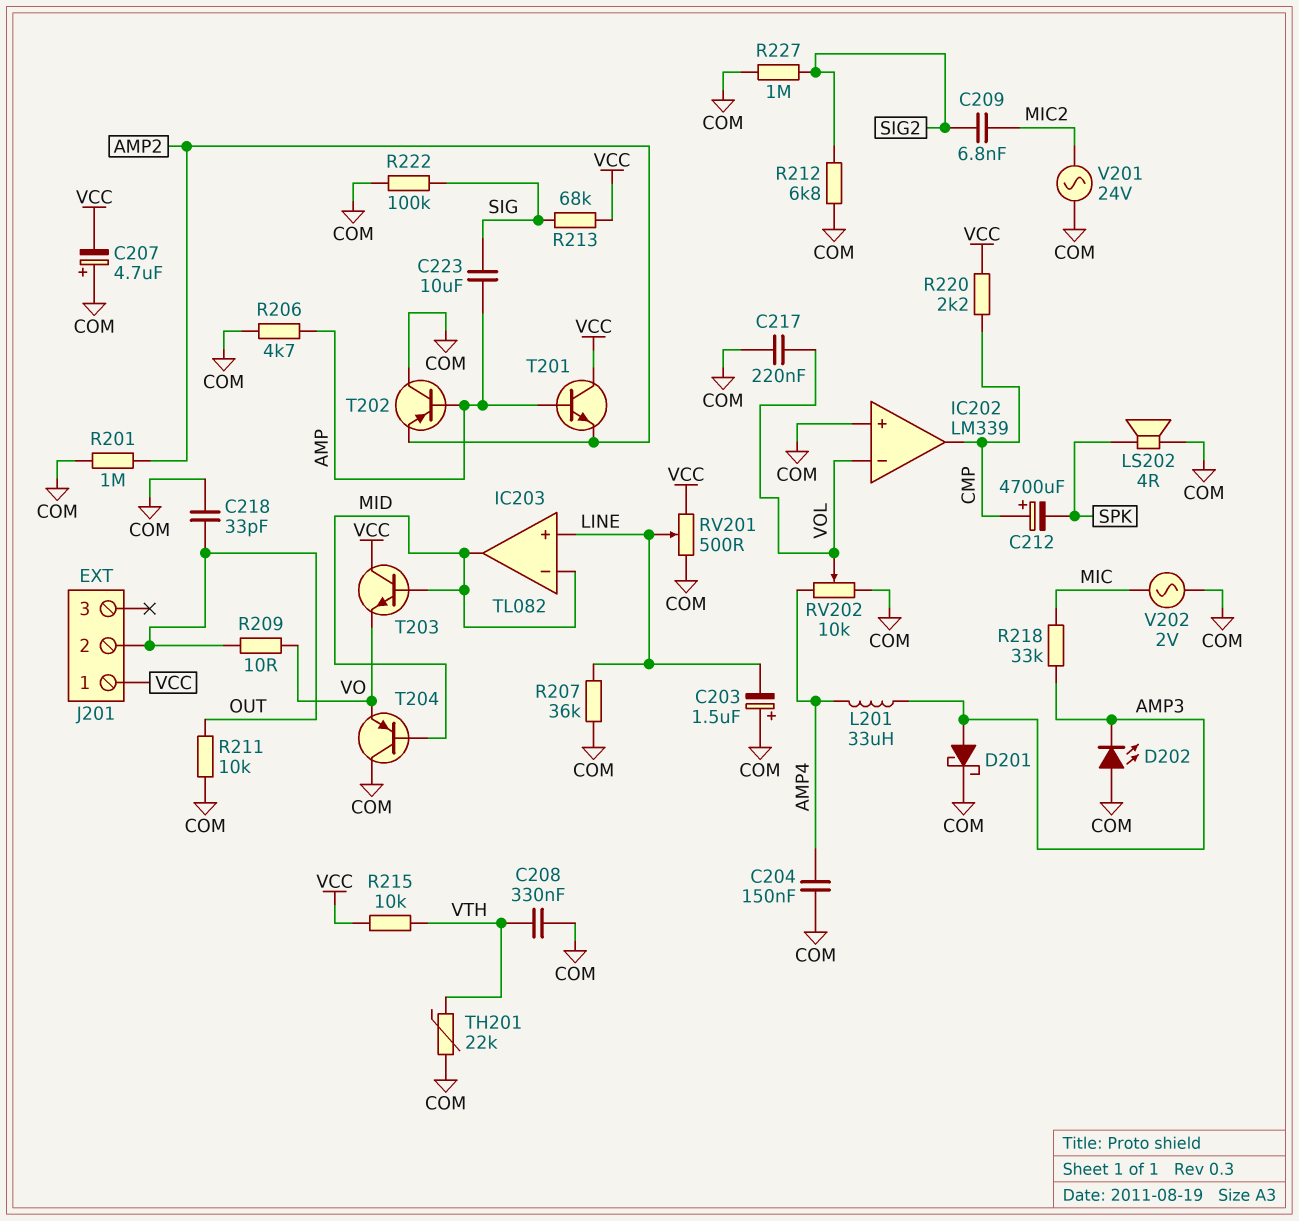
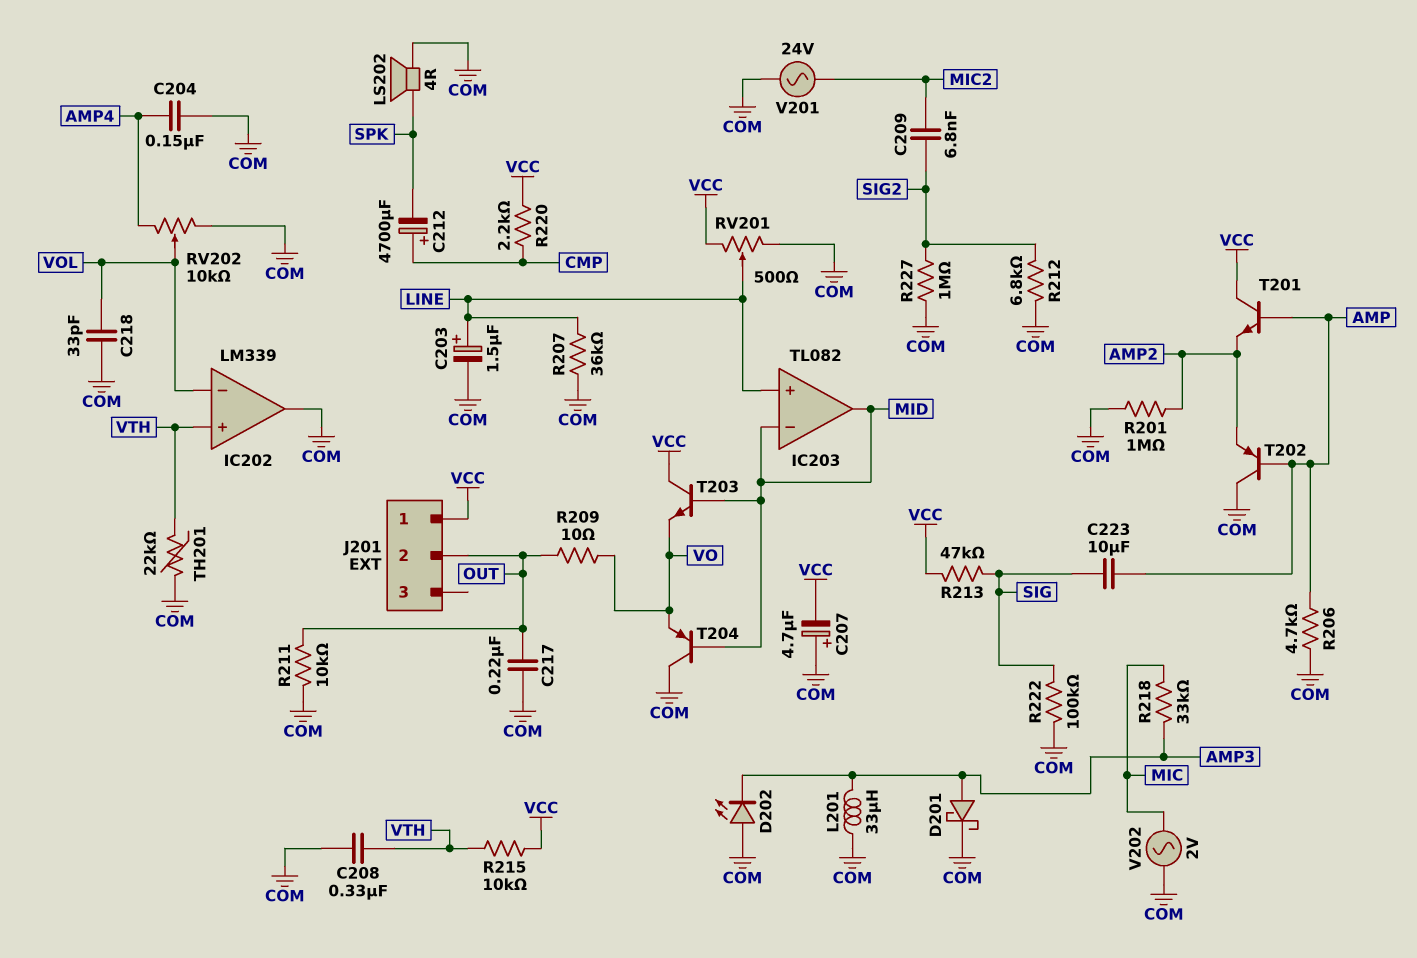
C203: 1.5uF (plus COM, minus LINE) -> 1.5uF (plus LINE, minus COM)
C217: 220nF (COM, VOL) -> 220nF (COM, OUT)
C218: 33pF (COM, OUT) -> 33pF (COM, VOL)
IC202 pin in+: COM -> VTH
IC202 pin out: CMP -> COM
L201: 33uH (AMP3, AMP4) -> 33uH (AMP3, COM)
R213: 68k (SIG, VCC) -> 47k (SIG, VCC)

